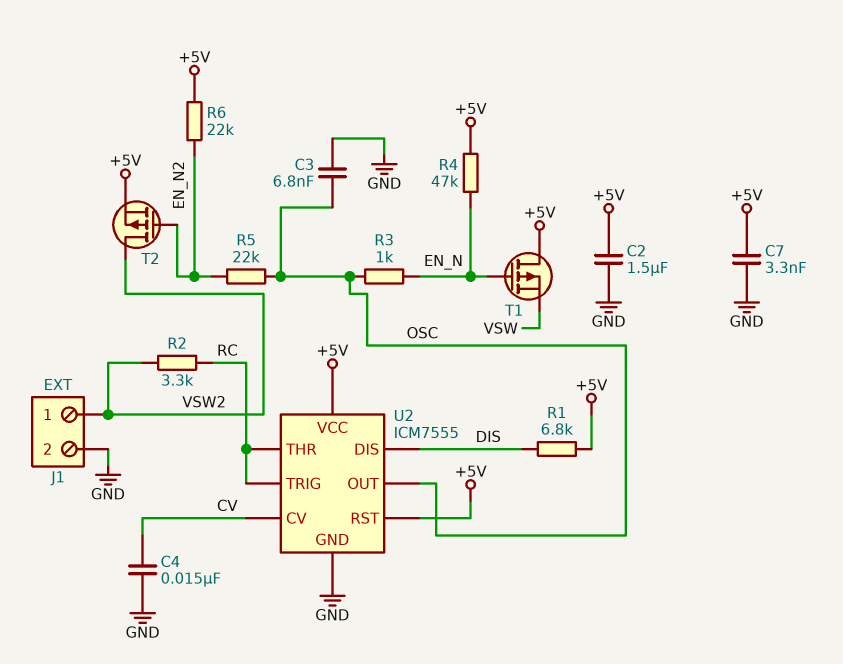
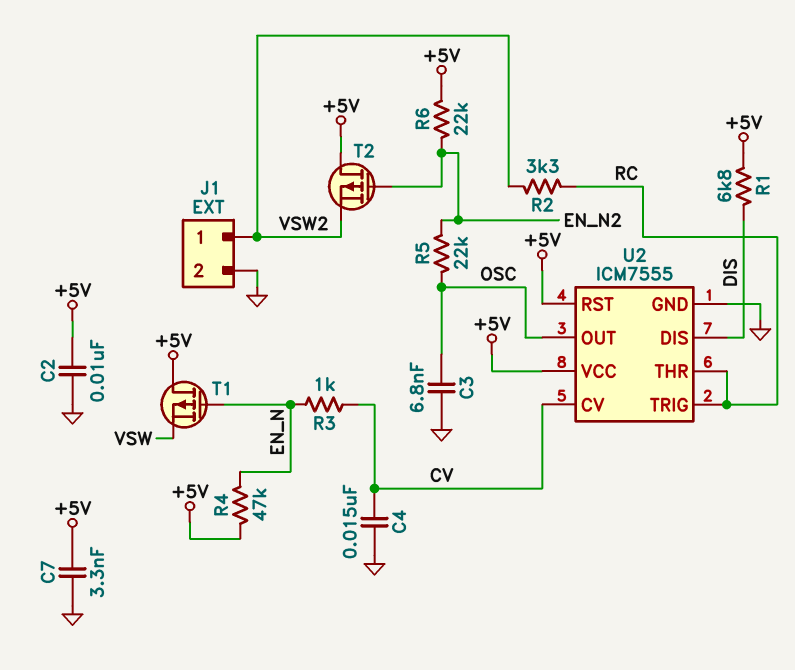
C2: 1.5uF (+5V, GND) -> 10nF (+5V, GND)
R3: 1k (EN_N, OSC) -> 1k (CV, EN_N)
T2: PMOS (G EN_N2, D VSW2, S +5V) -> PMOS (G EN_N2, D +5V, S VSW2)

